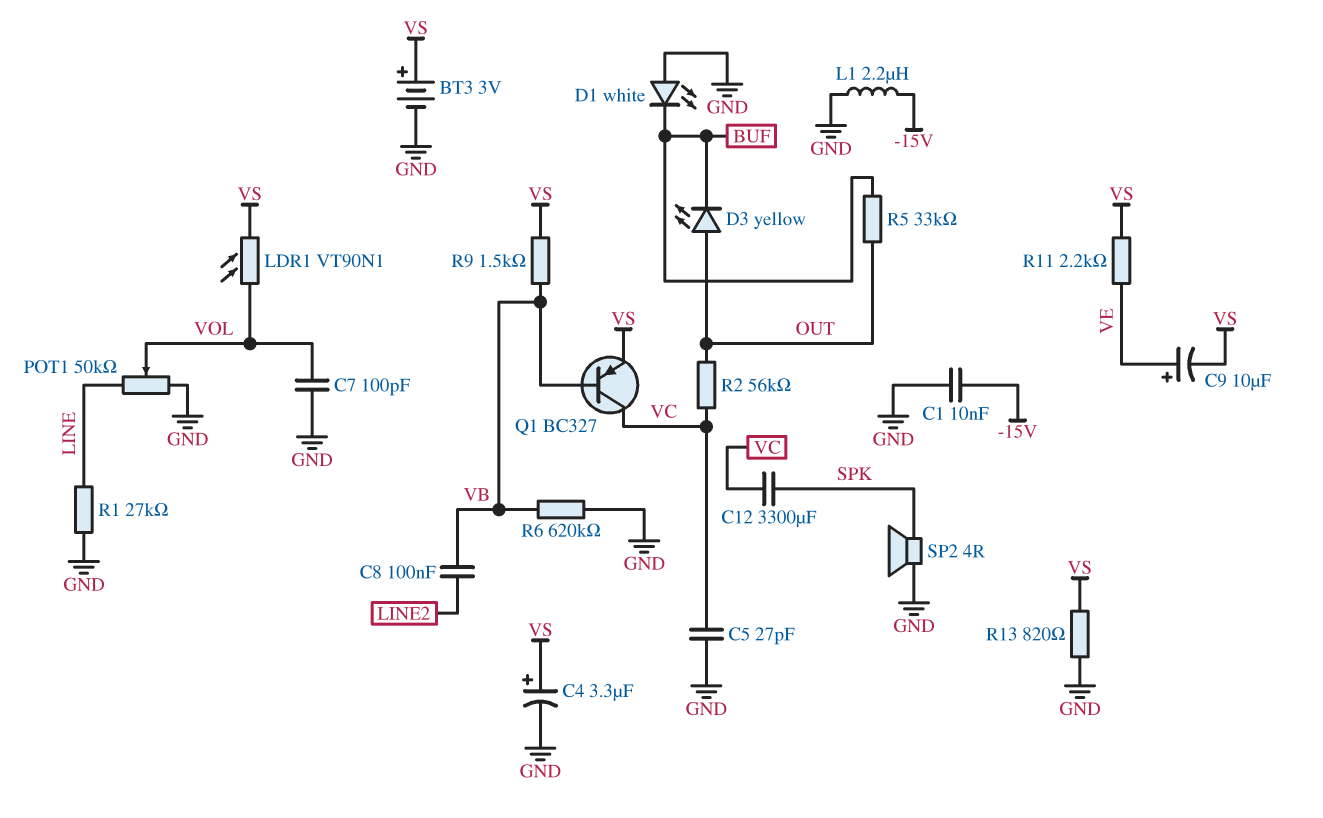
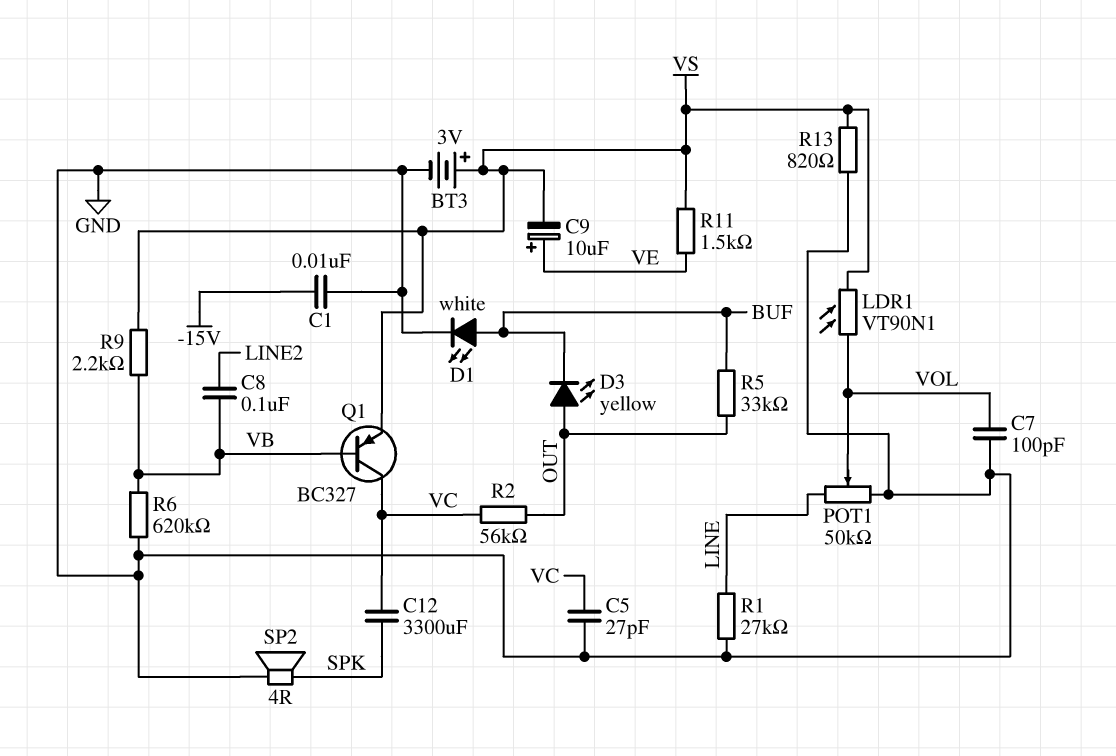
C4: 3.3uF (plus VS, minus GND) -> none
D1: LED white (A GND, K BUF) -> LED white (A BUF, K GND)
L1: 2.2uH (-15V, GND) -> none
R9: 1.5k (VB, VS) -> 2.2k (VB, VS)
R11: 2.2k (VE, VS) -> 1.5k (VE, VS)

